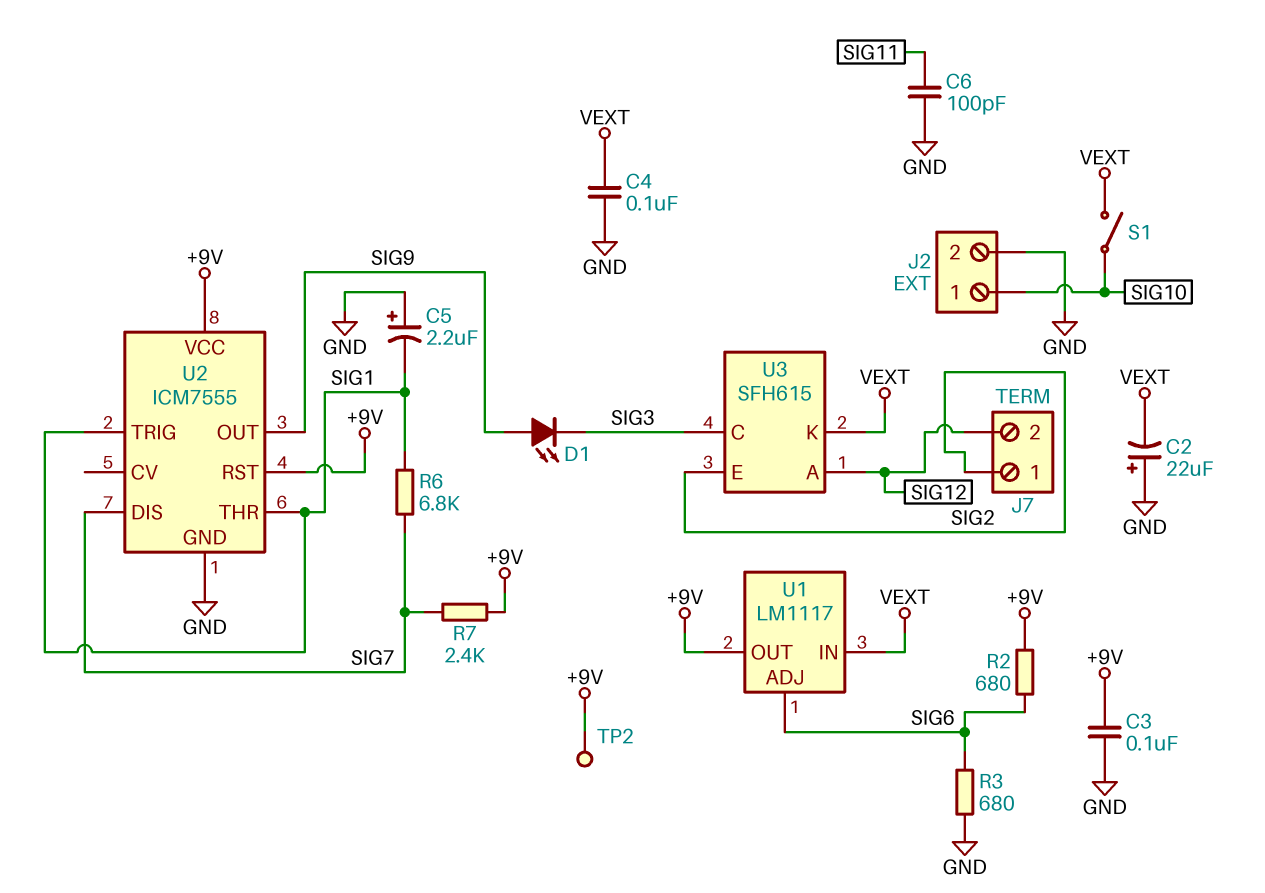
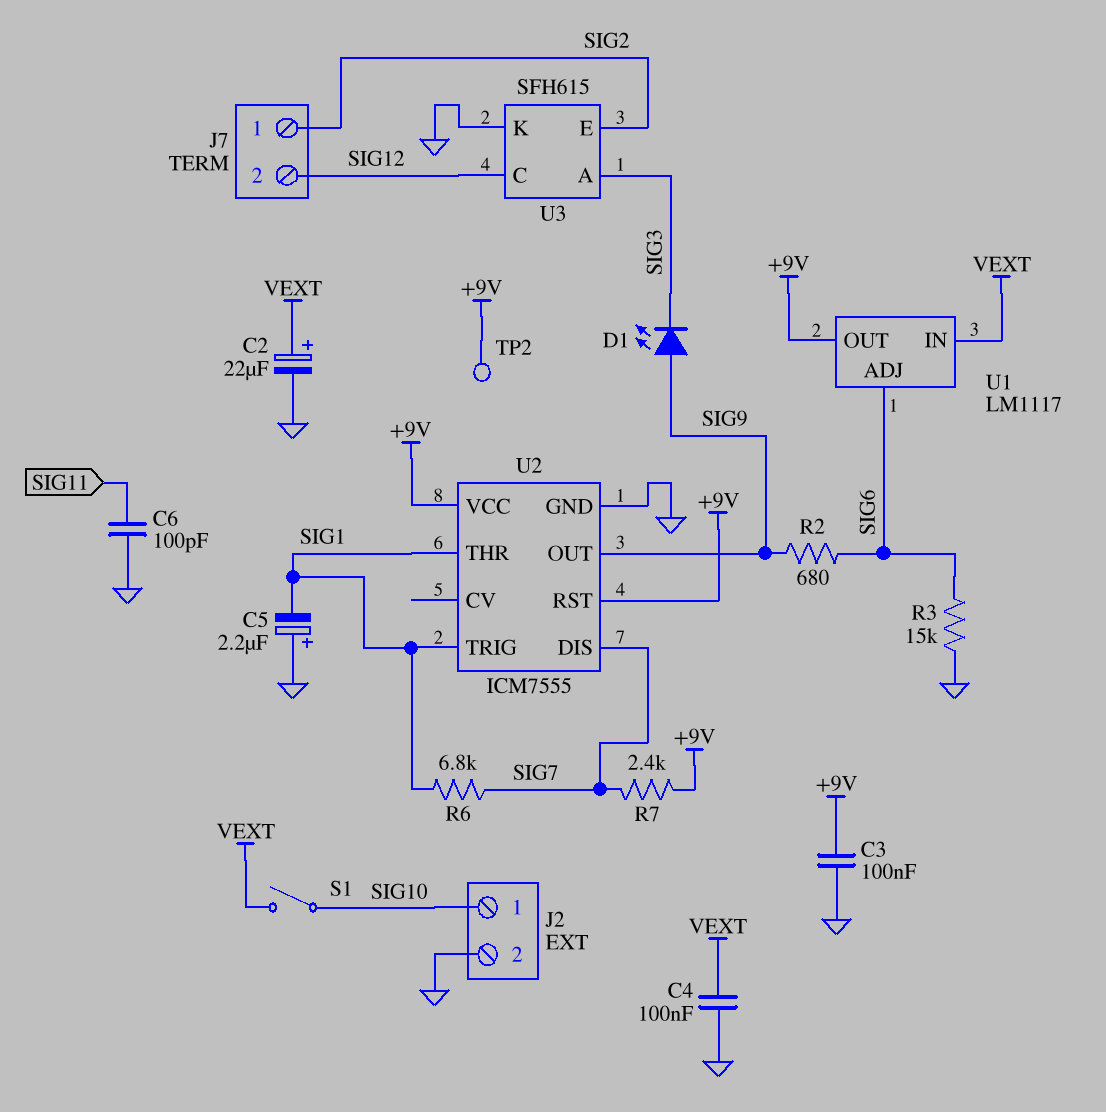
C2: 22uF (plus GND, minus VEXT) -> 22uF (plus VEXT, minus GND)
R2: 680 (+9V, SIG6) -> 680 (SIG6, SIG9)
R3: 680 (GND, SIG6) -> 15k (GND, SIG6)
U3 pin A: SIG12 -> SIG3
U3 pin C: SIG3 -> SIG12
U3 pin K: VEXT -> GND

